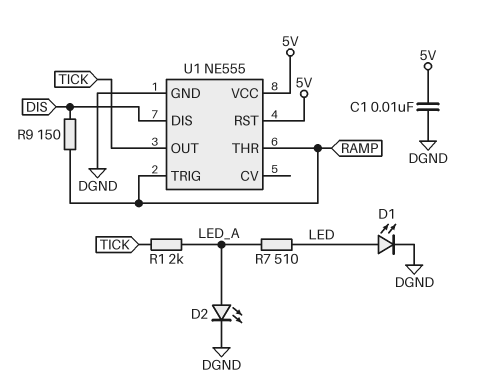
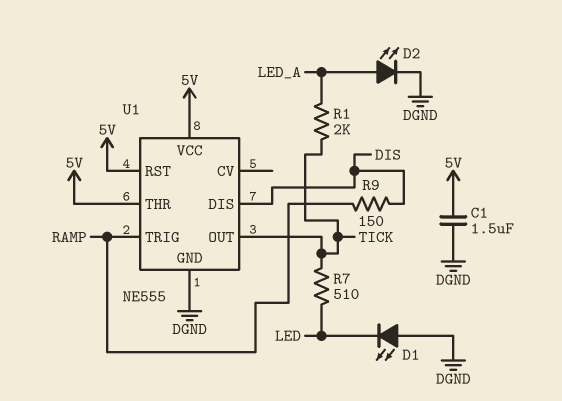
C1: 10nF (5V, DGND) -> 1.5uF (5V, DGND)
D1: LED (A LED, K DGND) -> LED (A DGND, K LED)
R7: 510 (LED, LED_A) -> 510 (LED, TICK)
U1 pin THR: RAMP -> 5V

